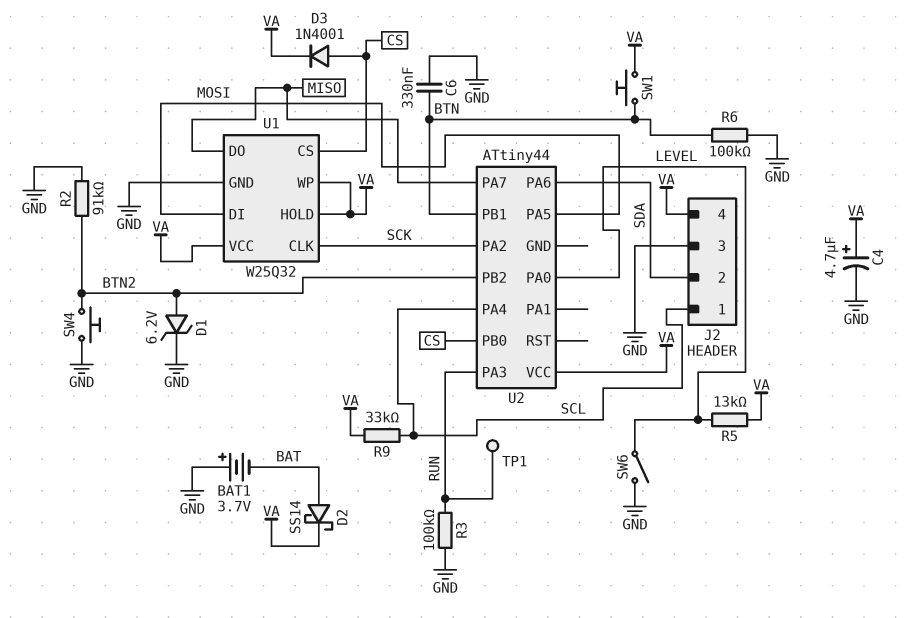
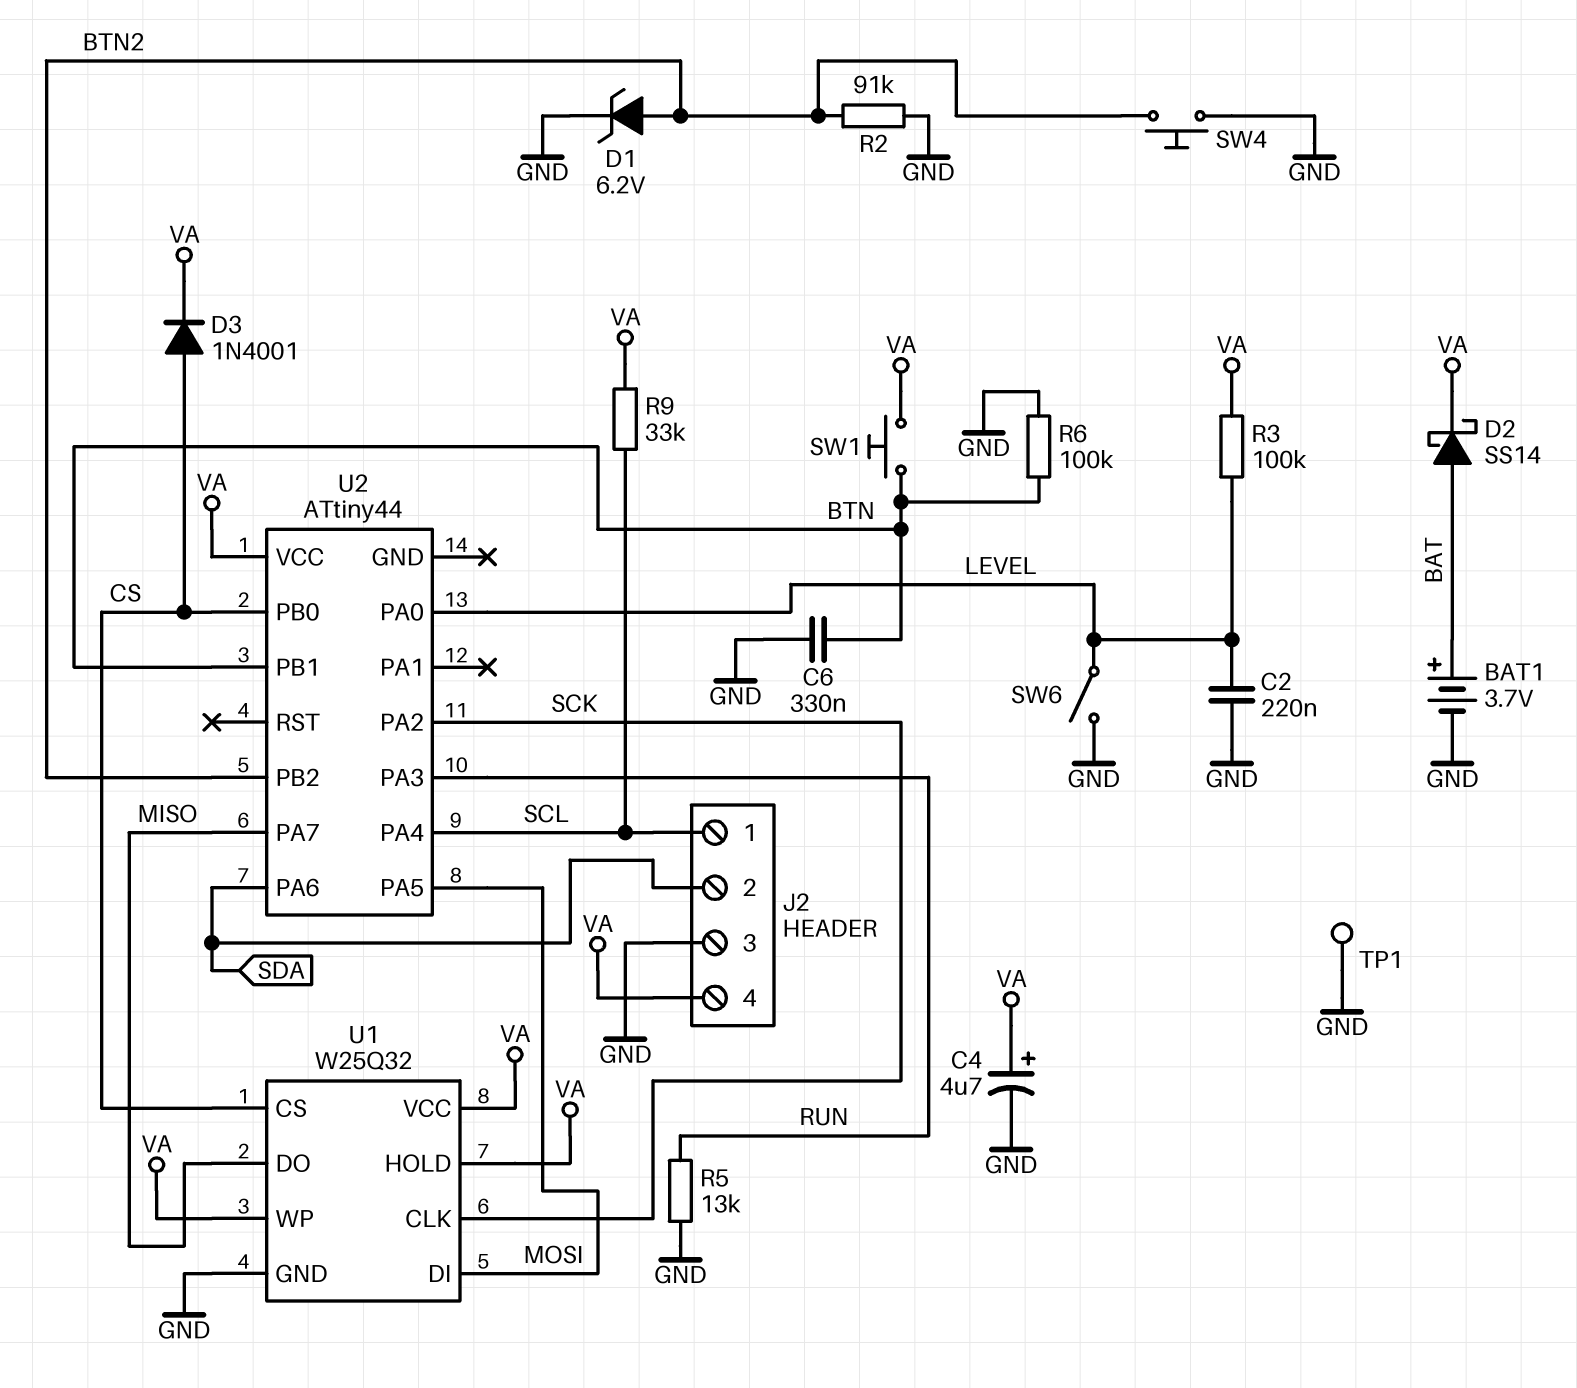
BAT1: 3.7V (plus GND, minus BAT) -> 3.7V (plus BAT, minus GND)
C2: none -> 220nF (GND, LEVEL)
R3: 100k (GND, RUN) -> 100k (LEVEL, VA)
R5: 13k (LEVEL, VA) -> 13k (GND, RUN)
TP1: test point (RUN) -> test point (GND)

